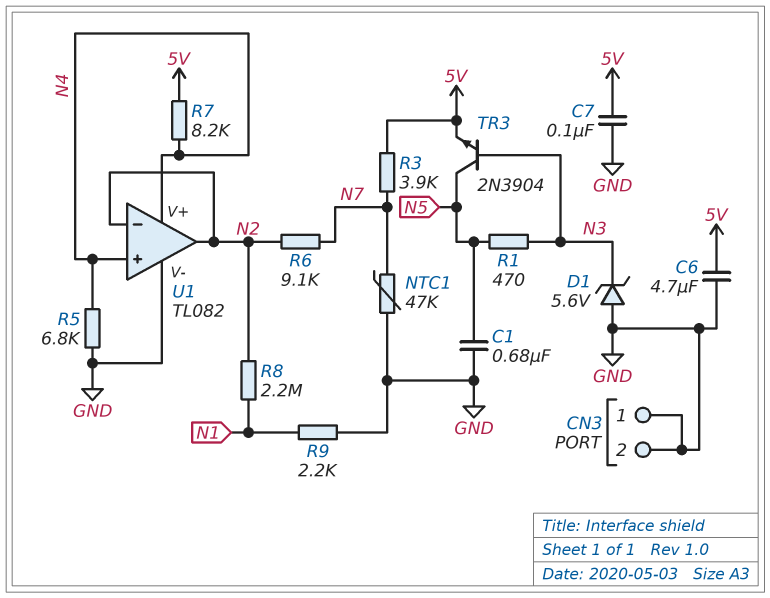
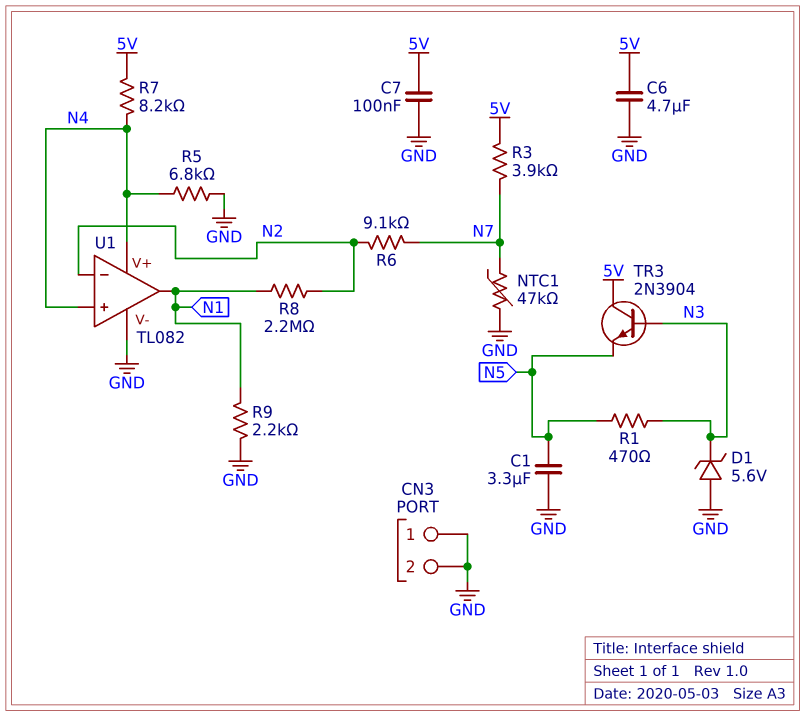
C1: 680nF (GND, N5) -> 3.3uF (GND, N5)
TR3: NPN 2N3904 (B N3, C N5, E 5V) -> NPN 2N3904 (B N3, C 5V, E N5)
U1 pin out: N2 -> N1

